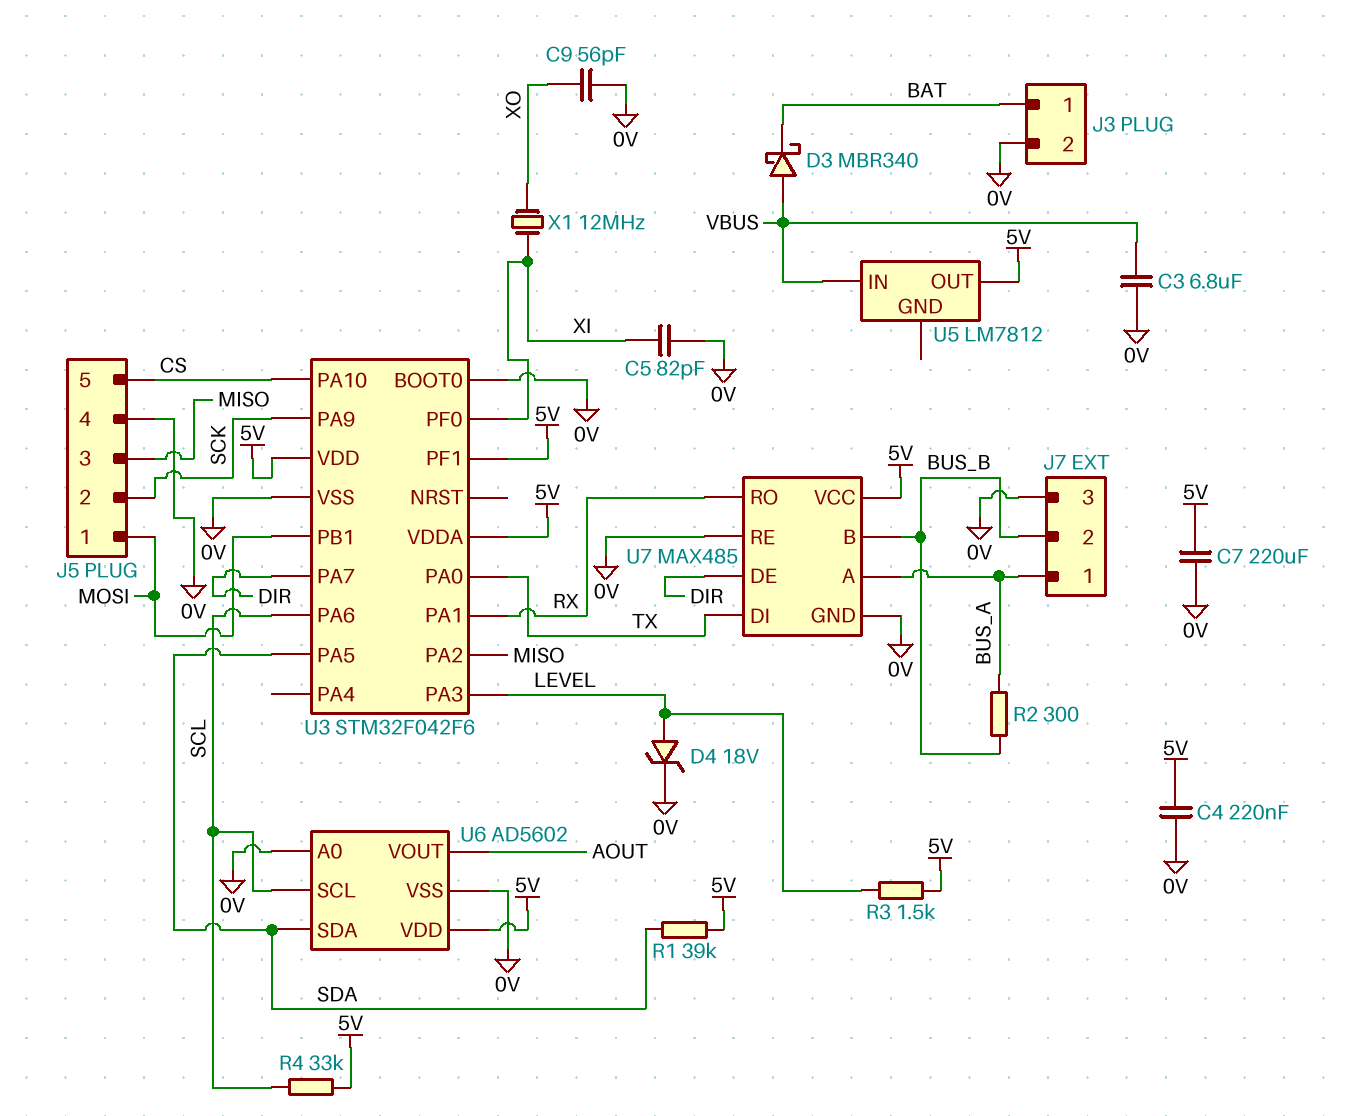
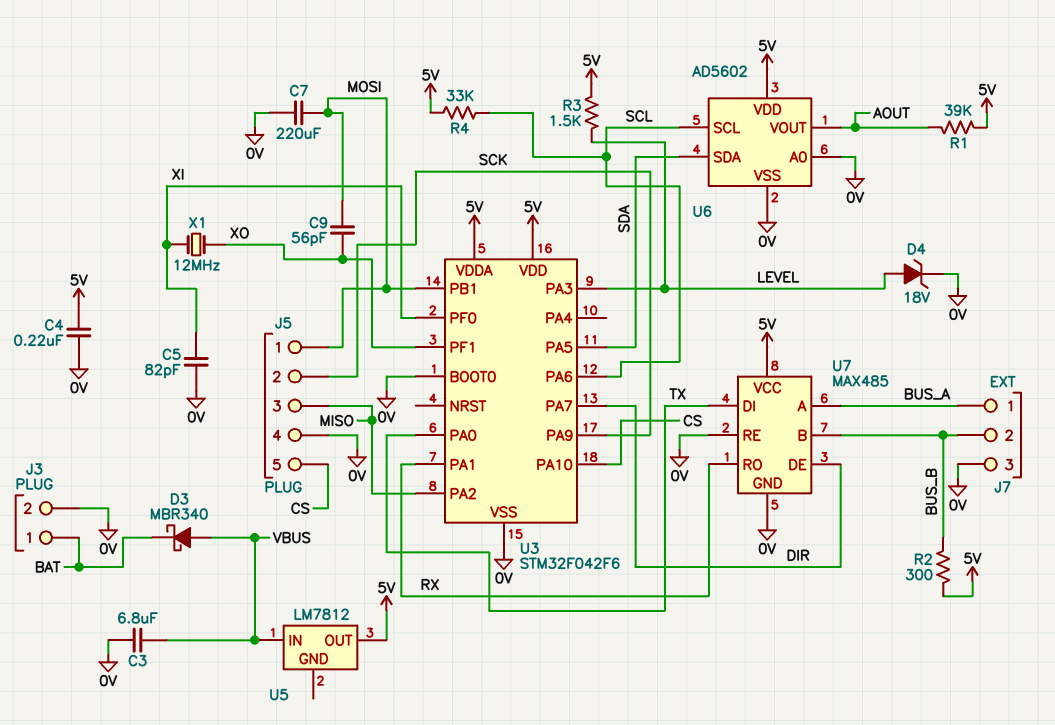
C7: 220uF (0V, 5V) -> 220uF (0V, MOSI)
C9: 56pF (0V, XO) -> 56pF (MOSI, XO)
R1: 39k (5V, SDA) -> 39k (5V, AOUT)
R2: 300 (BUS_A, BUS_B) -> 300 (5V, BUS_B)
U3 pin PF1: 5V -> XO

